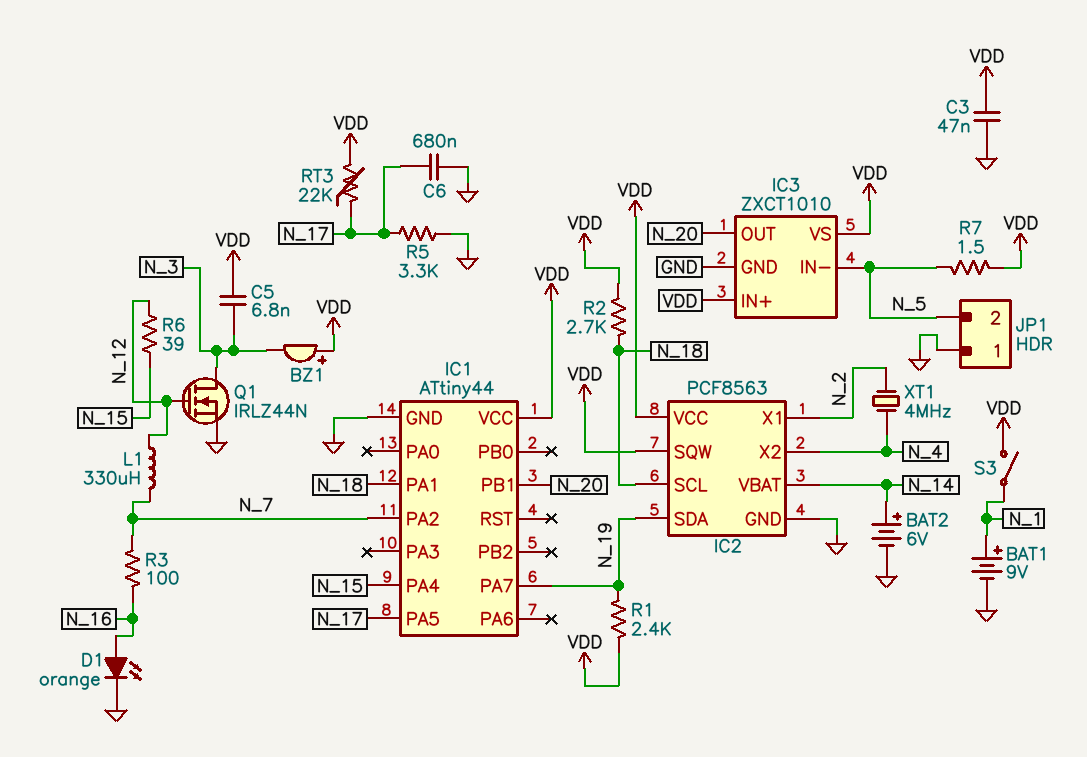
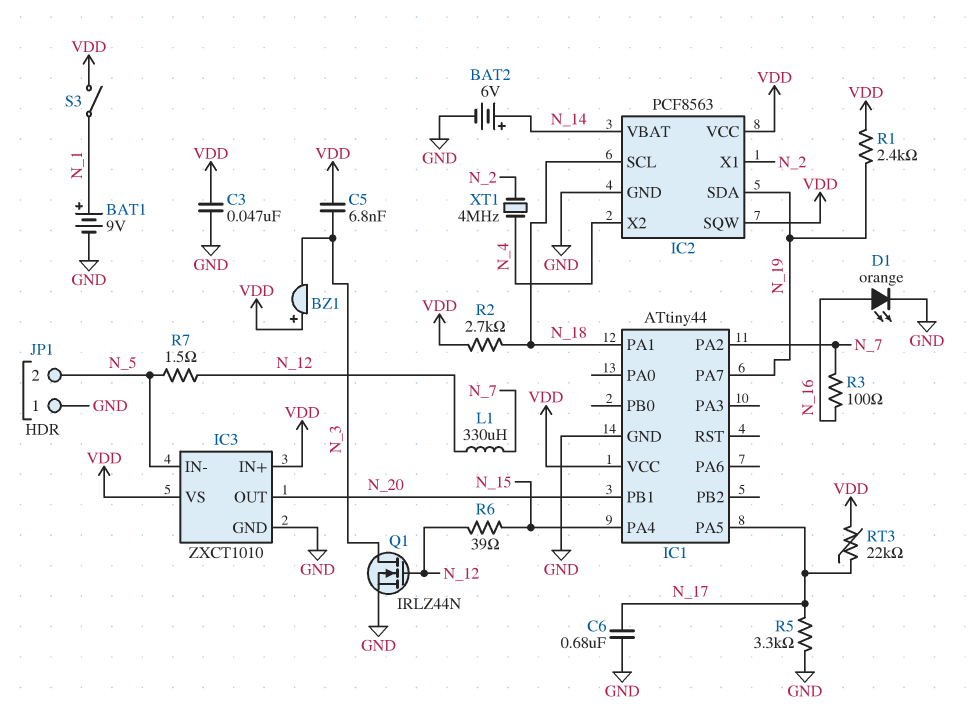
R7: 1.5 (N_5, VDD) -> 1.5 (N_5, N_12)

